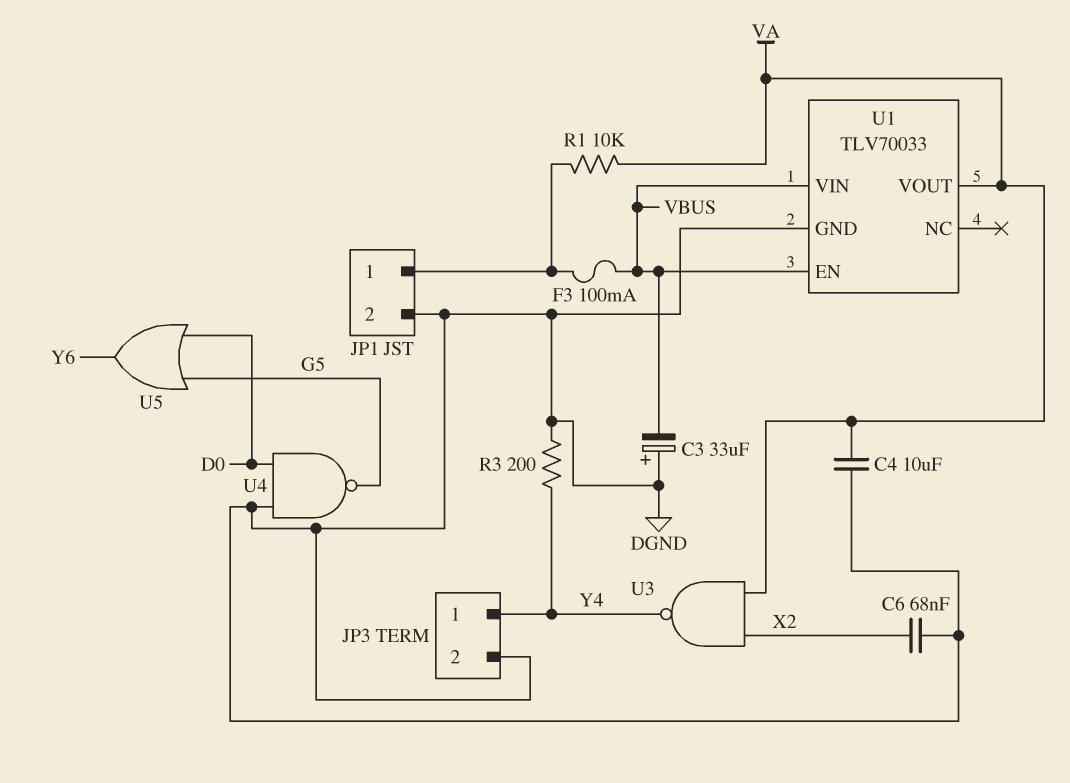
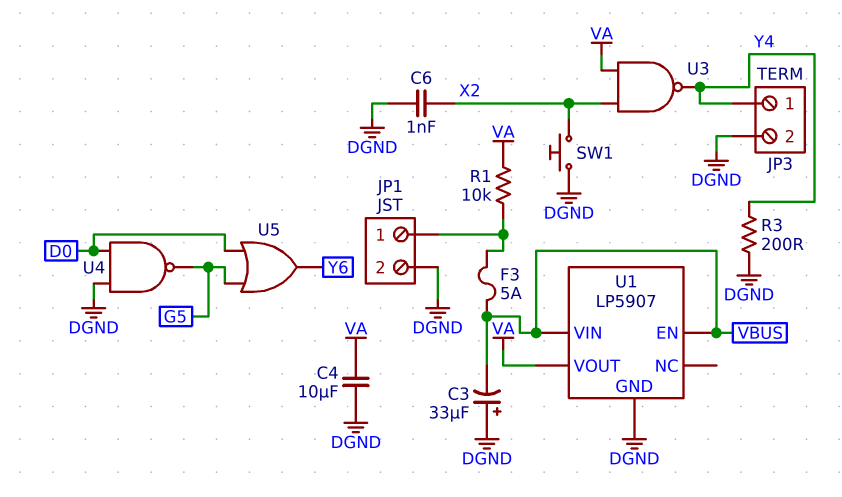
C6: 68nF (DGND, X2) -> 1nF (DGND, X2)
F3: 100mA (JP1/1, VBUS) -> 5A (JP1/1, VBUS)
SW1: none -> button (DGND, X2)
U1: TLV70033 -> LP5907

